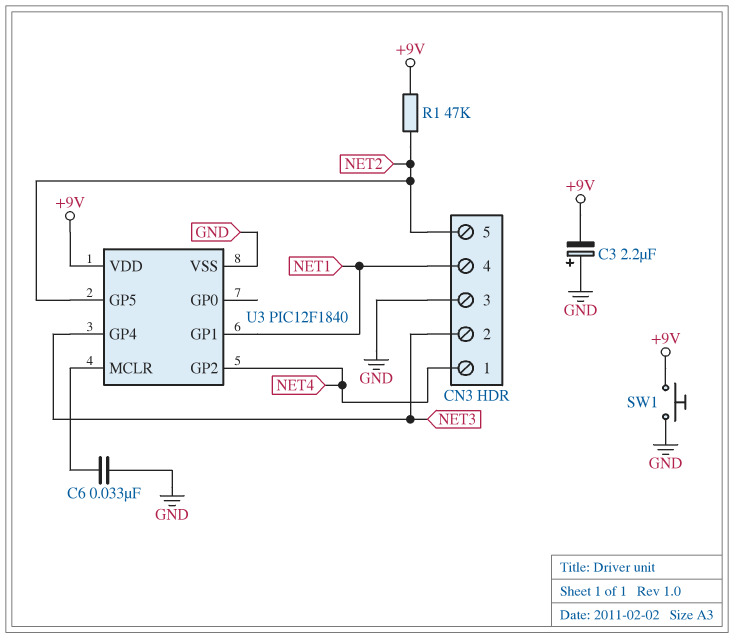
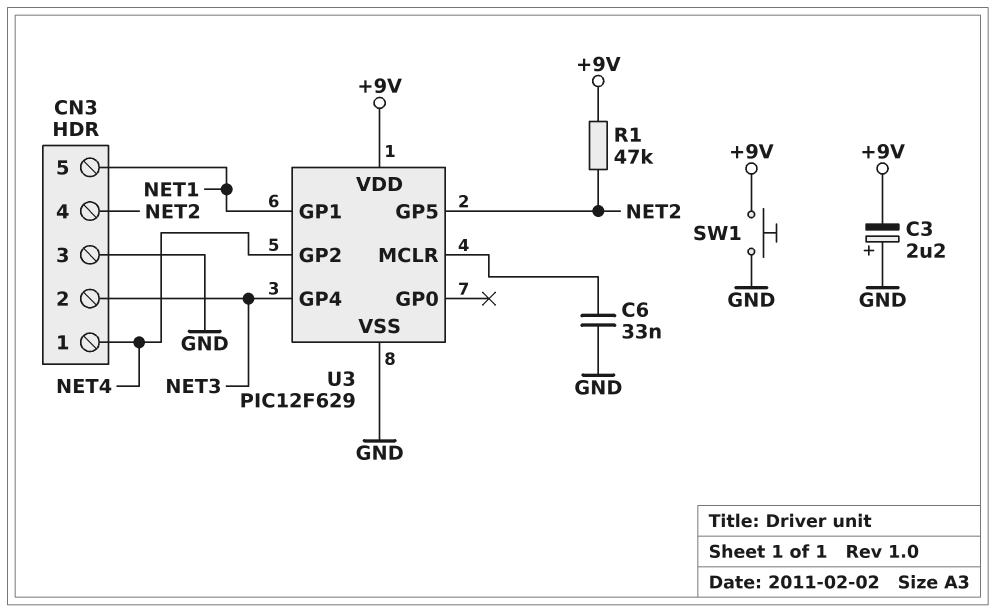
CN3 pin 4: NET1 -> NET2
CN3 pin 5: NET2 -> NET1
U3: PIC12F1840 -> PIC12F629

